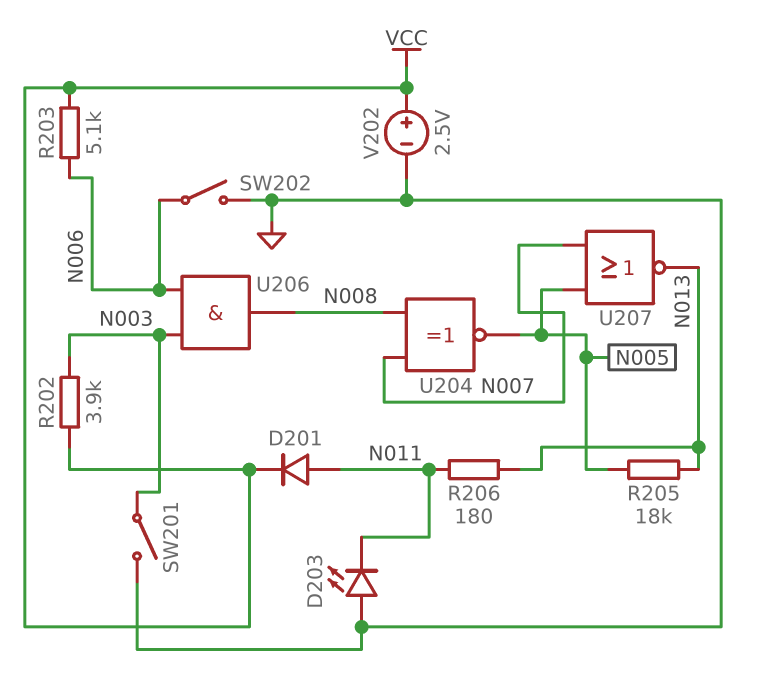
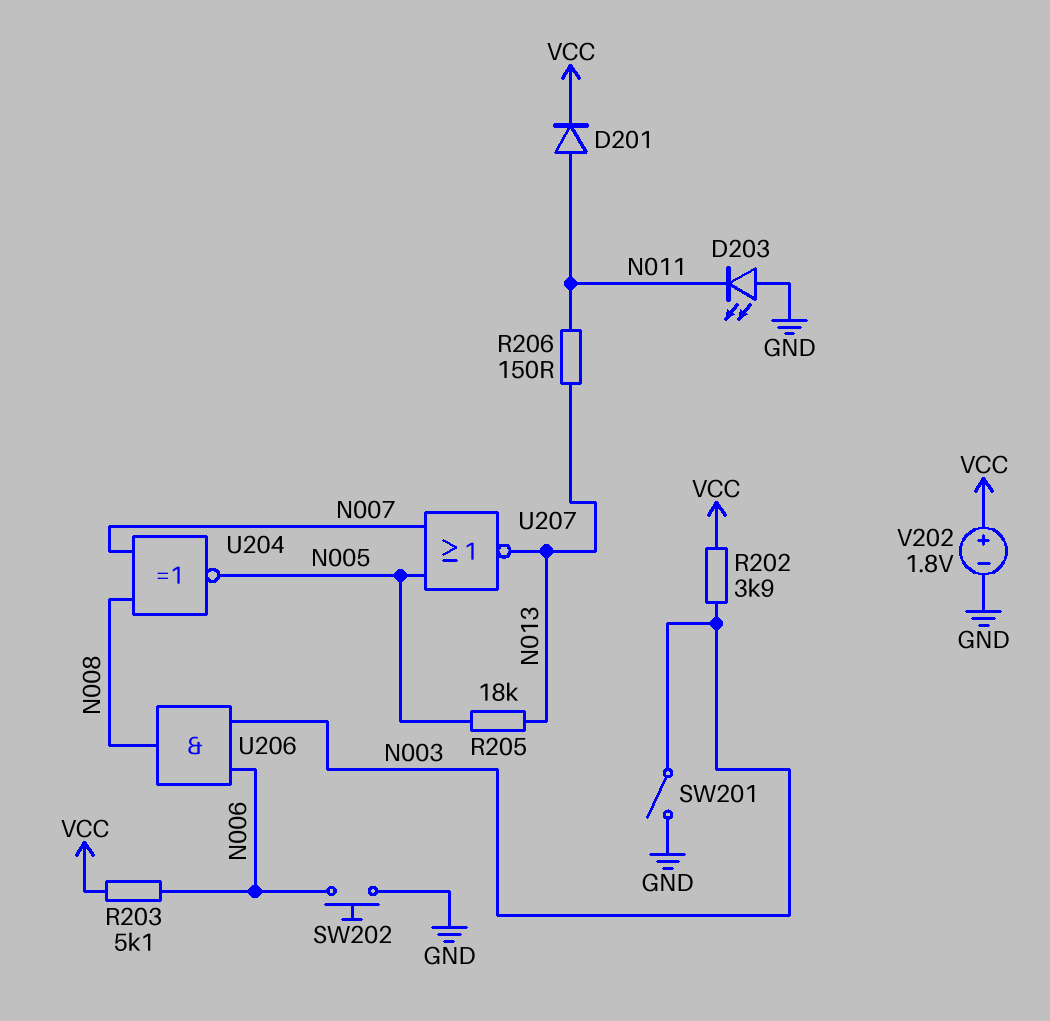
R206: 180 (N011, N013) -> 150 (N011, N013)
SW202: switch (GND, N006) -> button (GND, N006)
V202: 2.5V (plus VCC, minus GND) -> 1.8V (plus VCC, minus GND)

